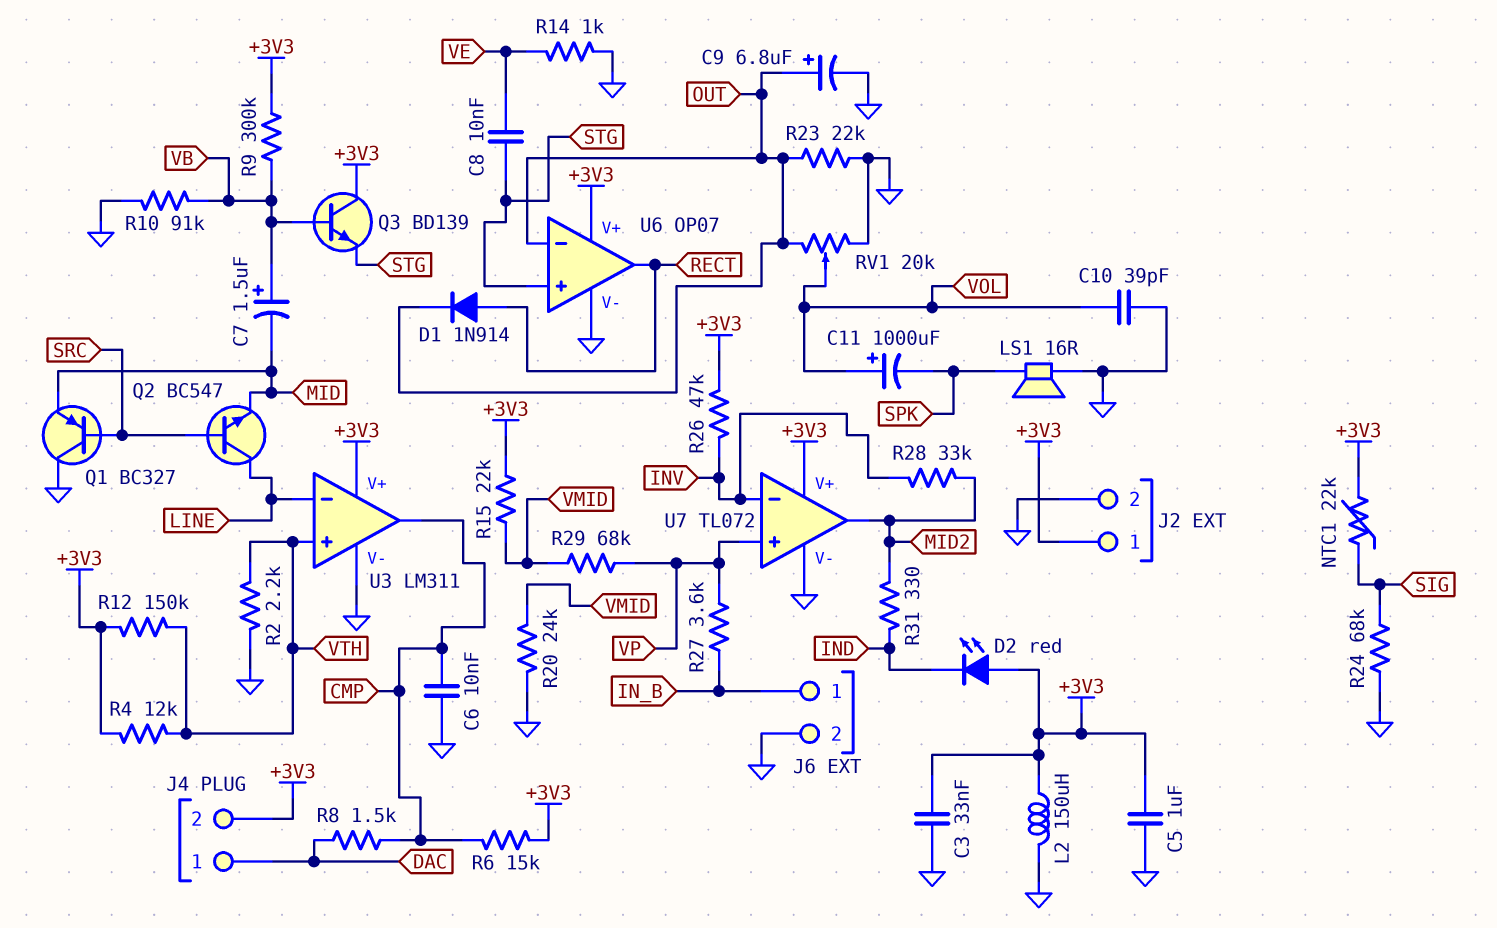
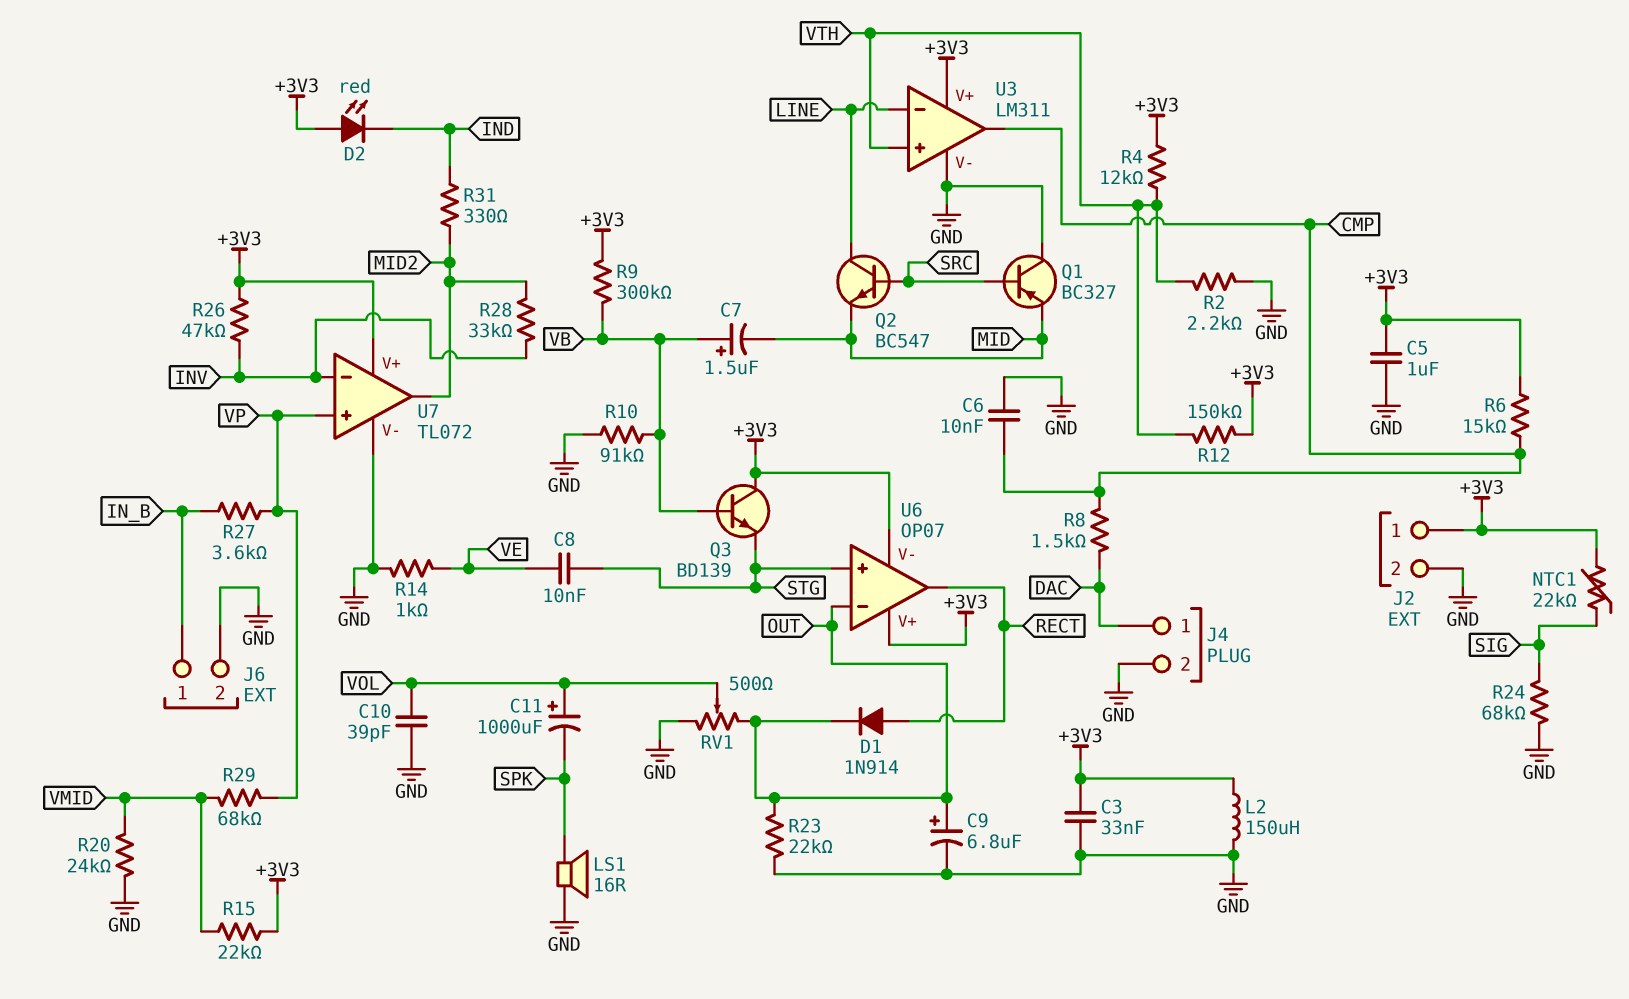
J4 pin 2: +3V3 -> GND
RV1: 20k (GND, OUT, wiper VOL) -> 500 (GND, OUT, wiper VOL)
U6 pin V-: GND -> +3V3

